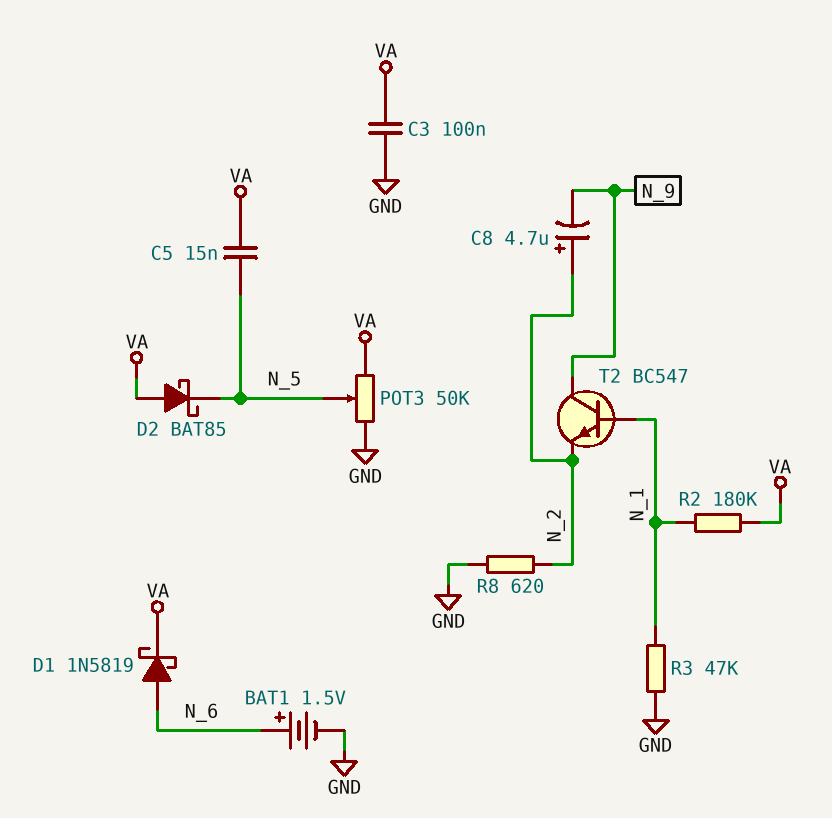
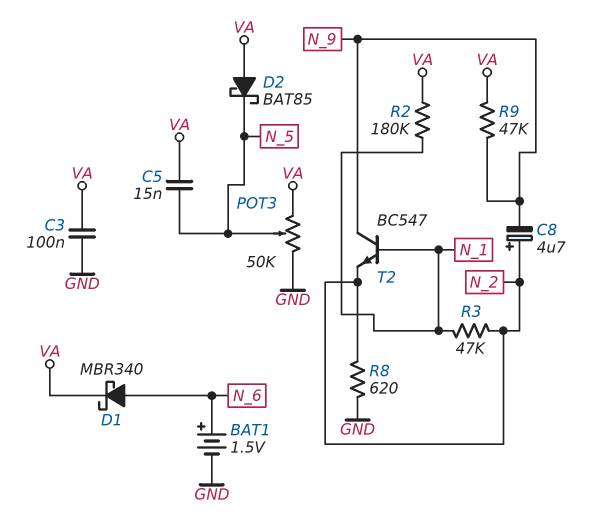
D1: schottky 1N5819 (A N_6, K VA) -> schottky MBR340 (A N_6, K VA)
R3: 47k (GND, N_1) -> 47k (N_1, N_2)
R9: none -> 47k (N_9, VA)

